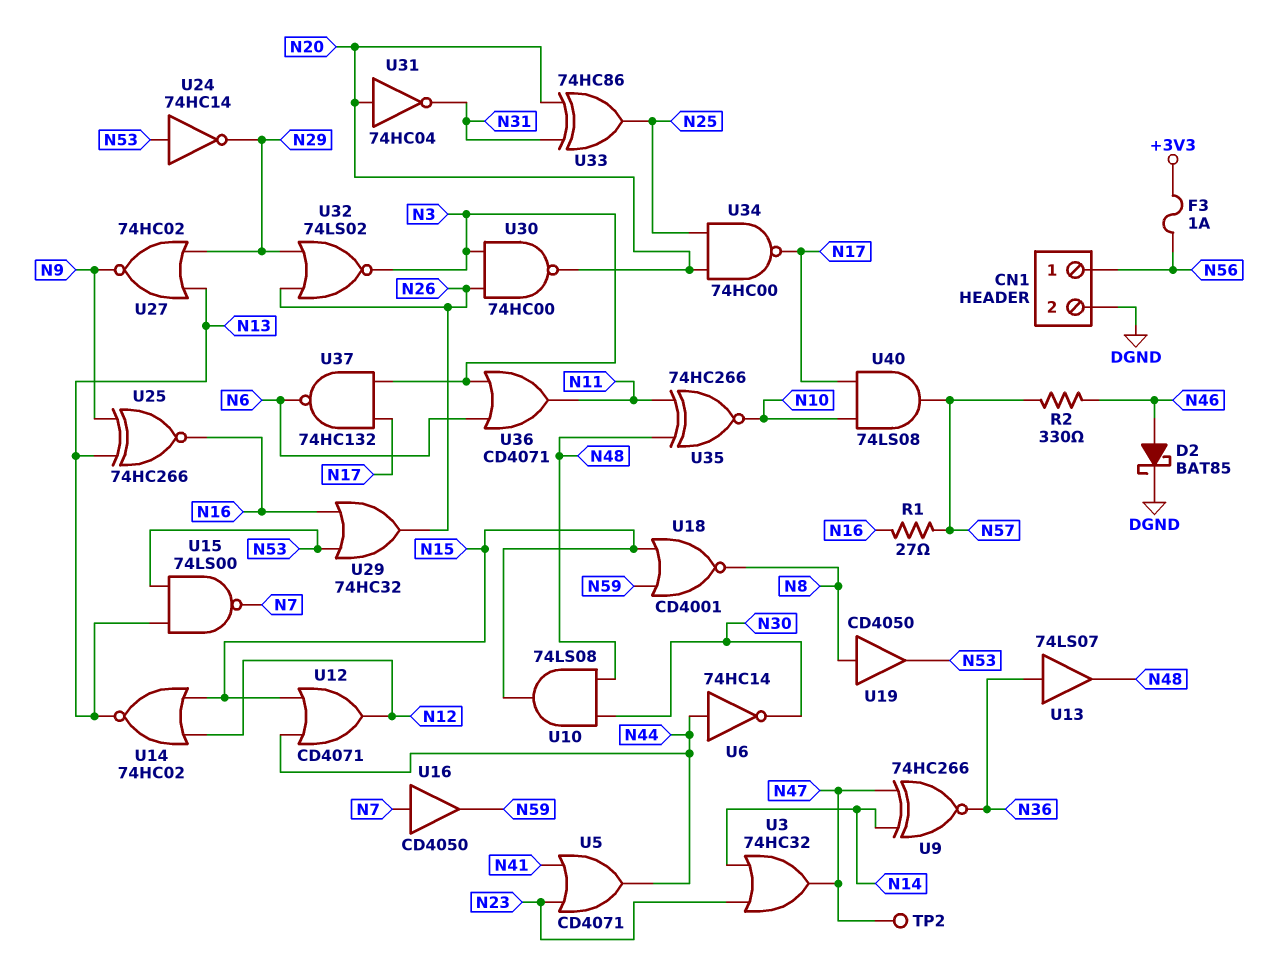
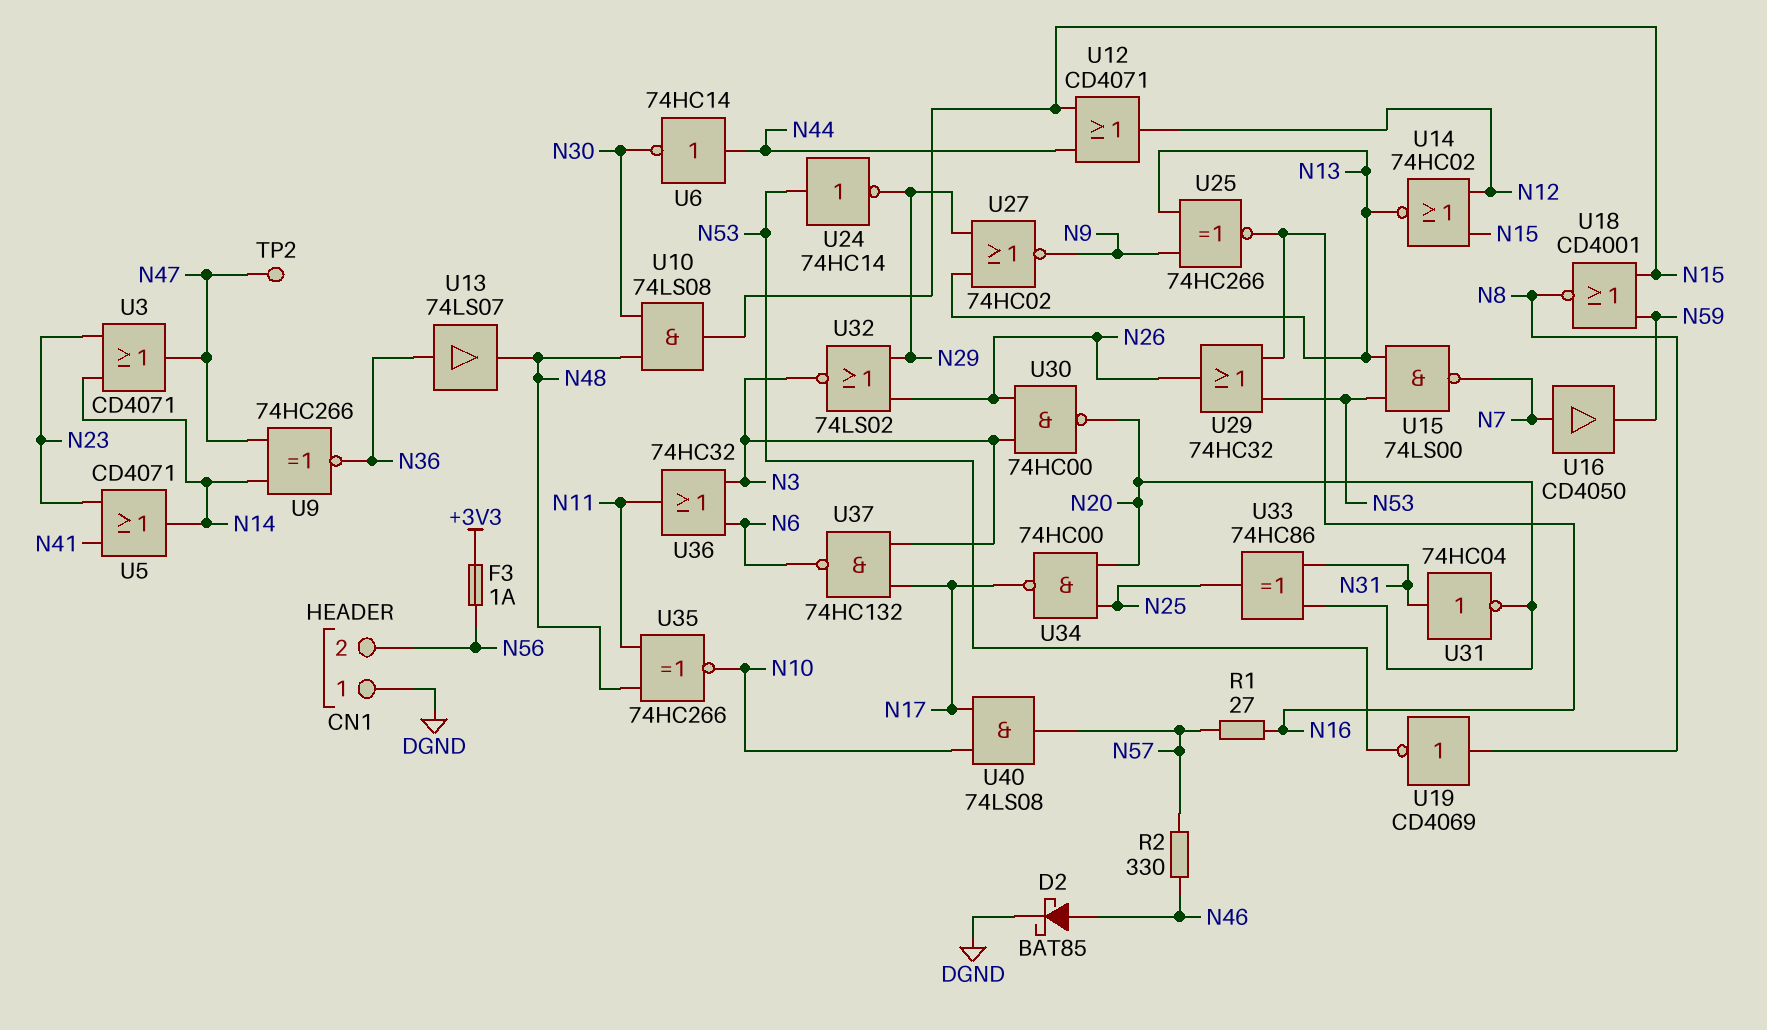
CN1 pin 1: N56 -> DGND
CN1 pin 2: DGND -> N56
U3: OR 74HC32 (in N14, in N23, out N47) -> OR CD4071 (in N14, in N23, out N47)
U5: OR CD4071 (in N23, in N41, out N44) -> OR CD4071 (in N23, in N41, out N14)
U19: buffer CD4050 (in N8, out N53) -> NOT CD4069 (in N8, out N53)
U31: NOT 74HC04 (in N20, out N31) -> NOT 74HC04 (in N31, out N20)
U36: OR CD4071 (in N3, in N6, out N11) -> OR 74HC32 (in N3, in N6, out N11)

